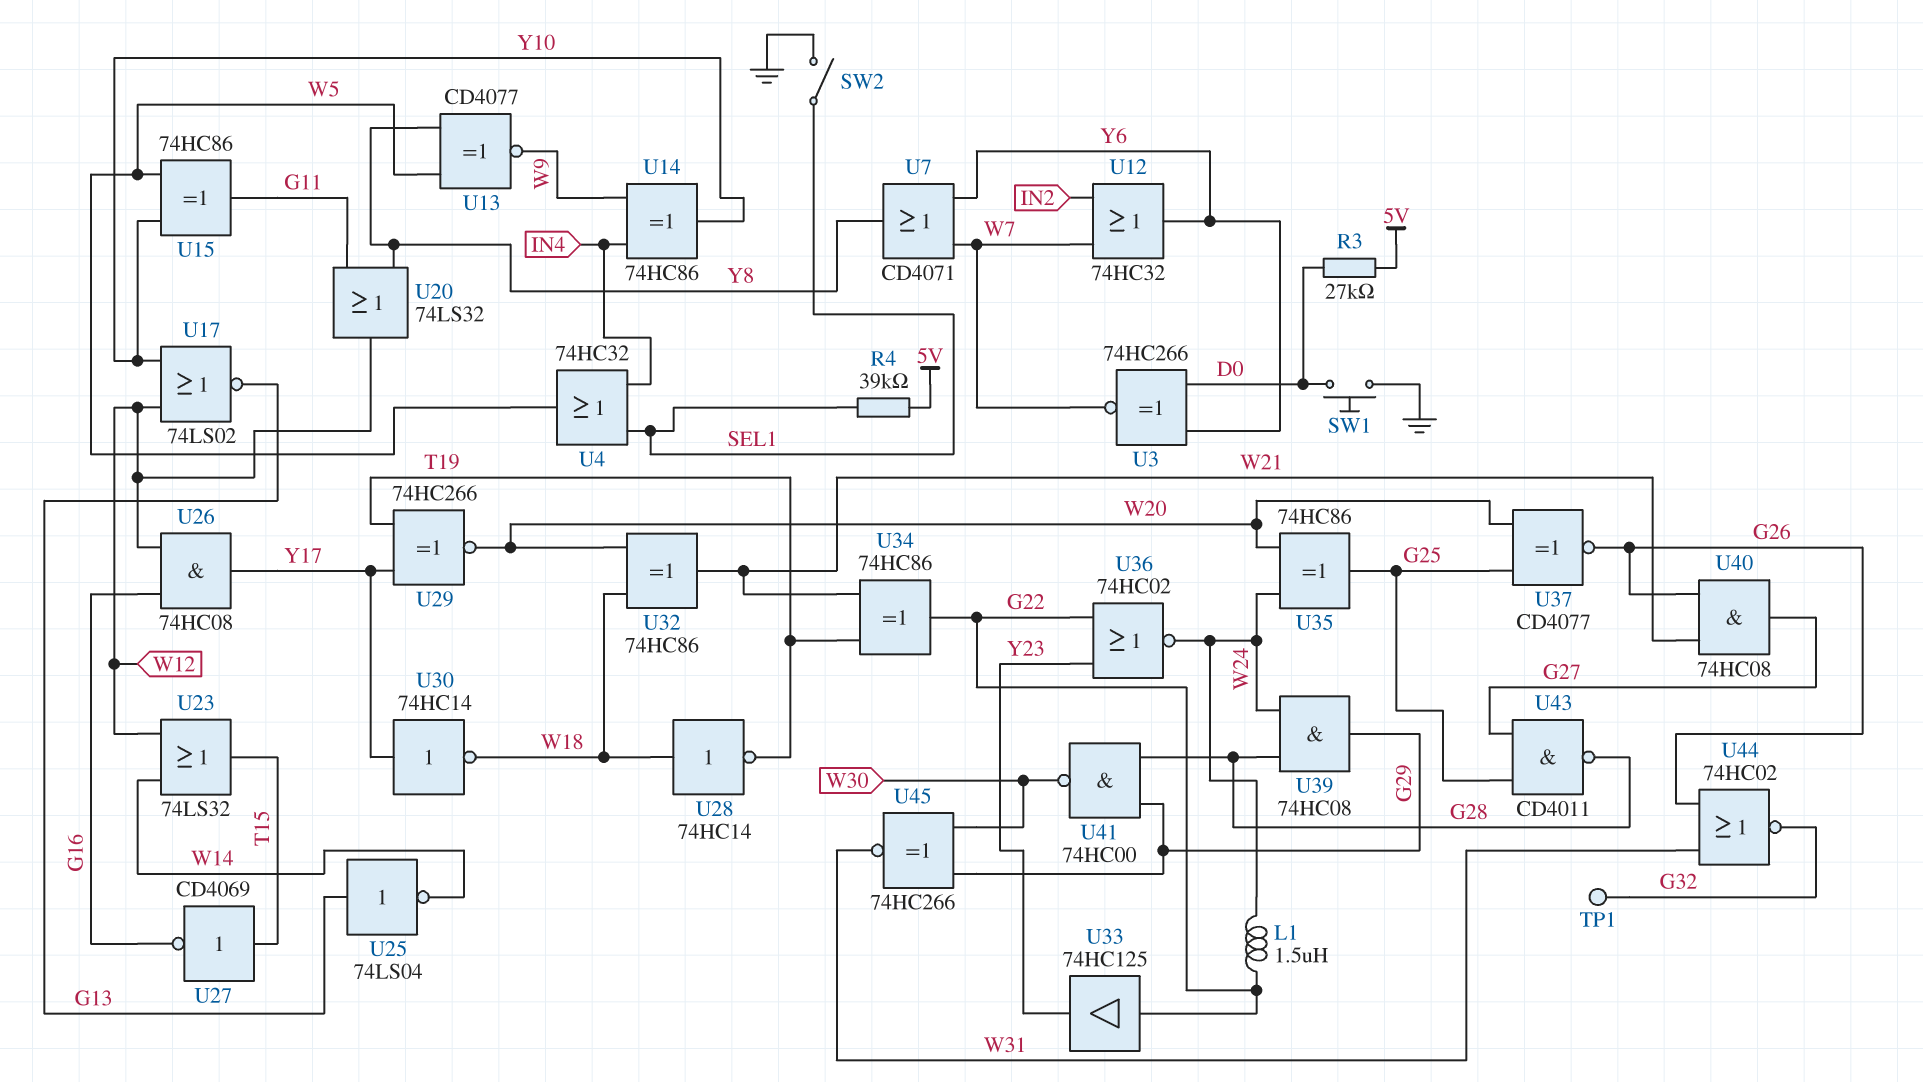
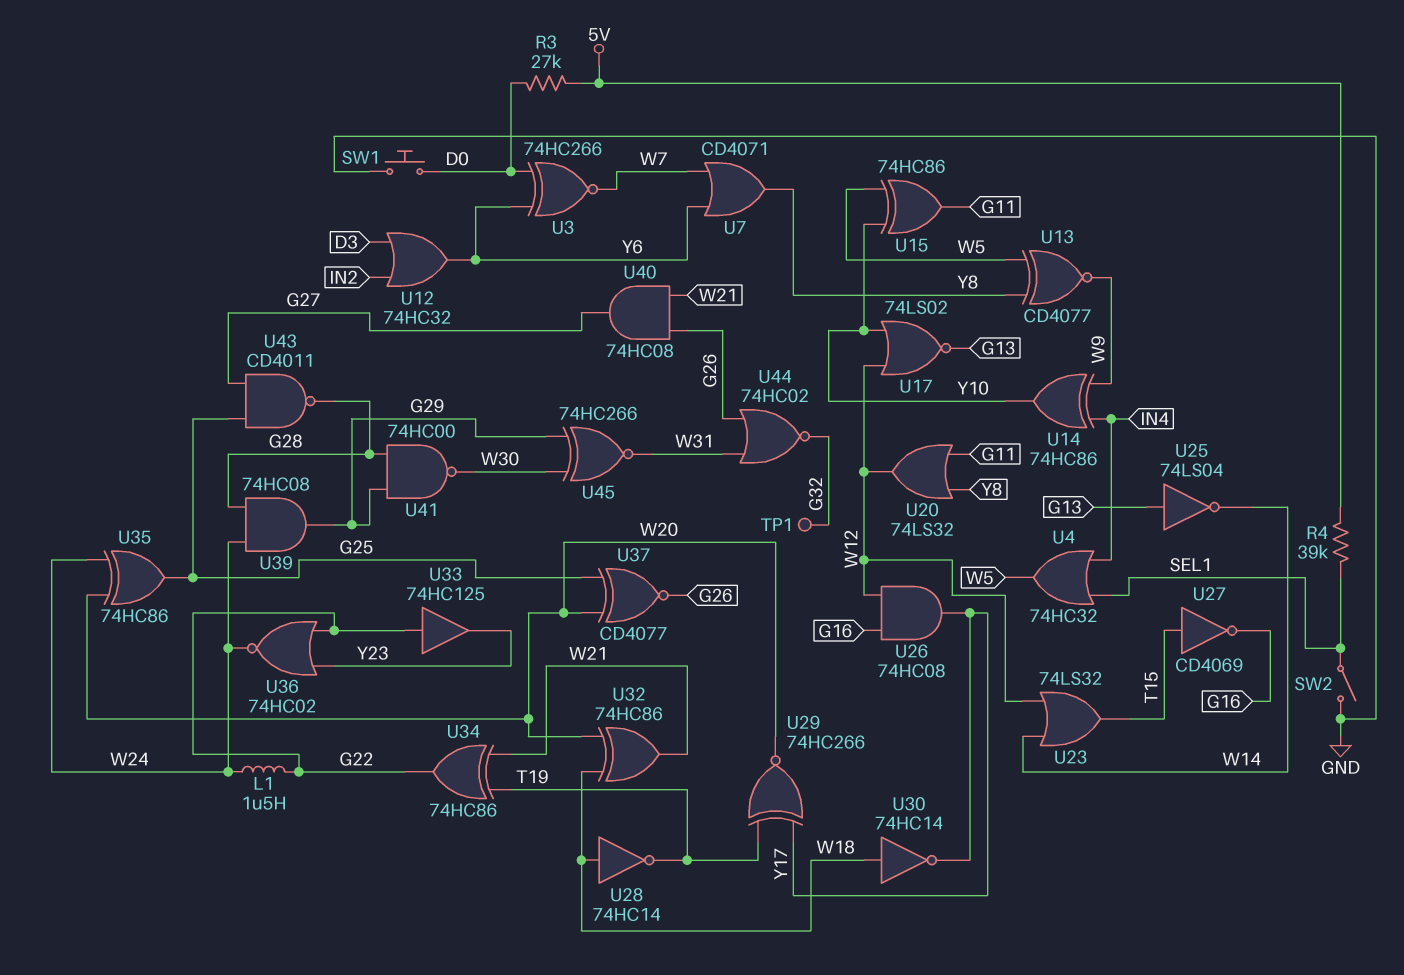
U12: OR 74HC32 (in IN2, in W7, out Y6) -> OR 74HC32 (in D3, in IN2, out Y6)
U30: NOT 74HC14 (in Y17, out W18) -> NOT 74HC14 (in W18, out Y17)

